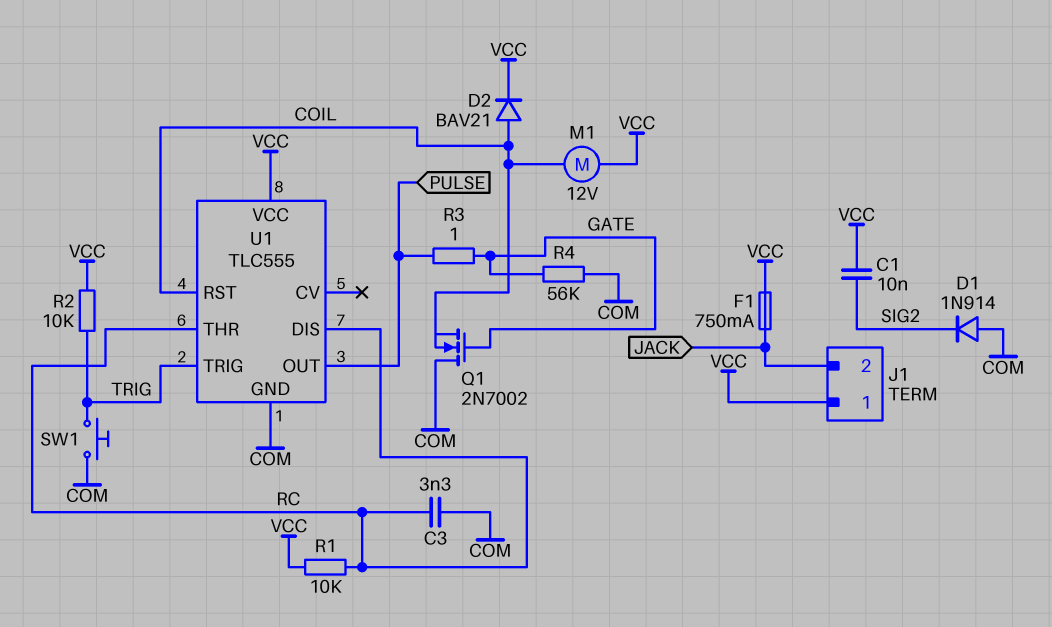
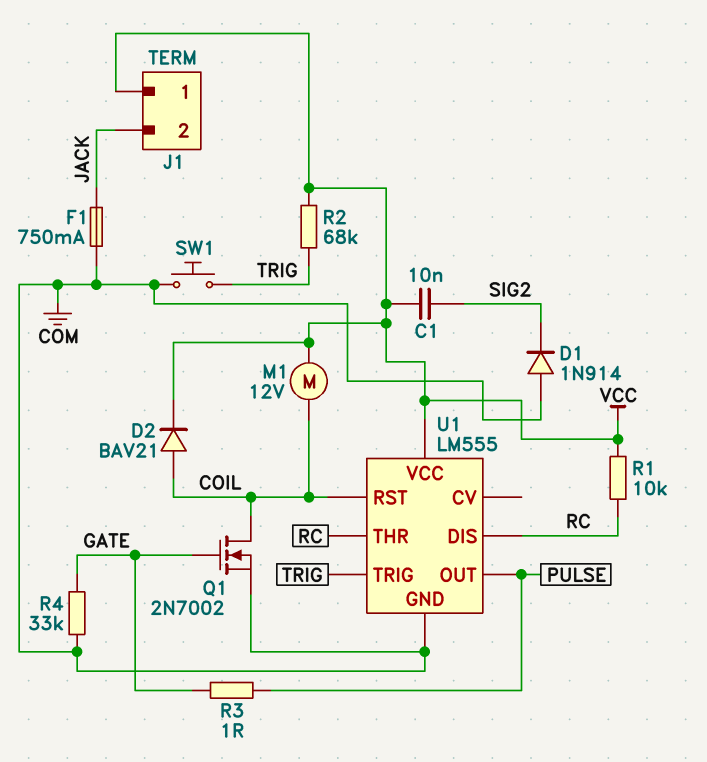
C3: 3.3nF (COM, RC) -> none
F1: 750mA (JACK, VCC) -> 750mA (COM, JACK)
Q1: NMOS 2N7002 (G GATE, D COM, S COIL) -> NMOS 2N7002 (G GATE, D COIL, S COM)
R2: 10k (TRIG, VCC) -> 68k (TRIG, VCC)
R4: 56k (COM, GATE) -> 33k (COM, GATE)
U1: TLC555 -> LM555

